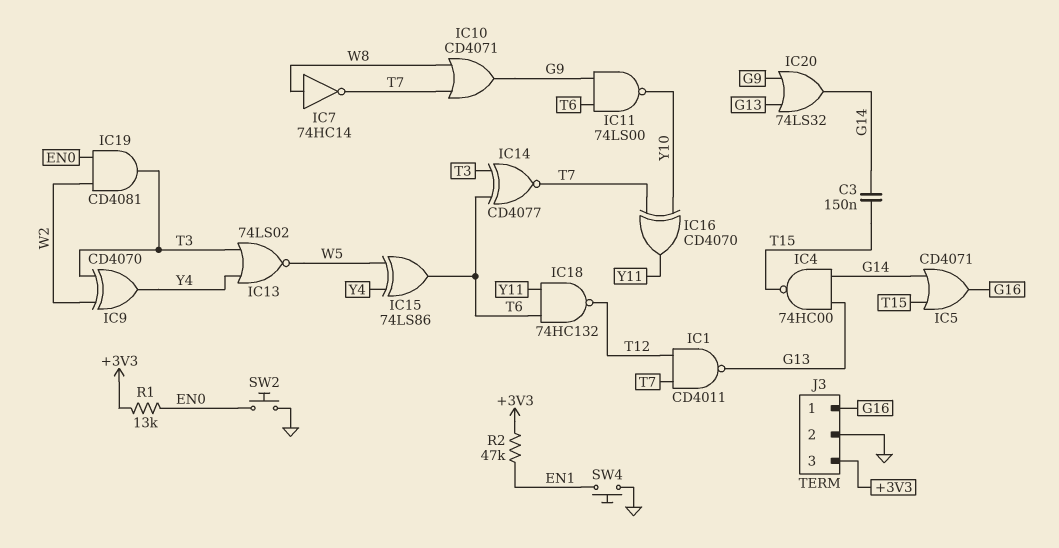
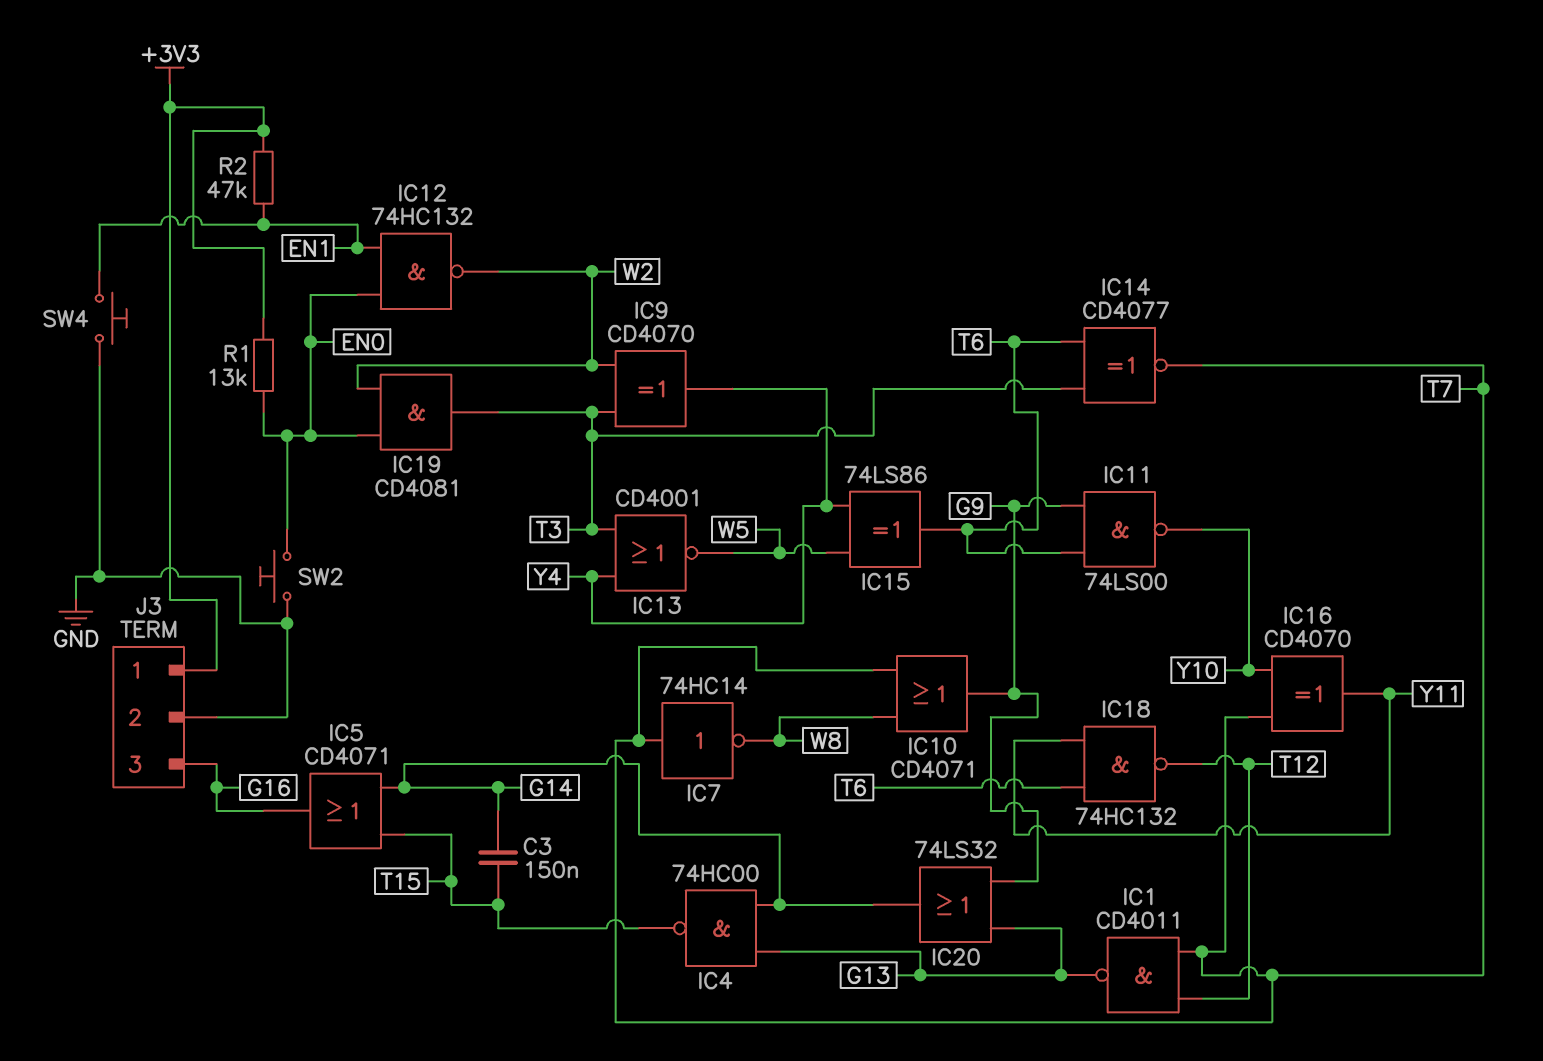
IC7: NOT 74HC14 (in W8, out T7) -> NOT 74HC14 (in T7, out W8)
IC12: none -> NAND 74HC132 (in EN0, in EN1, out W2)
IC13: NOR 74LS02 (in T3, in Y4, out W5) -> NOR CD4001 (in T3, in Y4, out W5)
J3 pin 1: G16 -> +3V3
J3 pin 3: +3V3 -> G16

